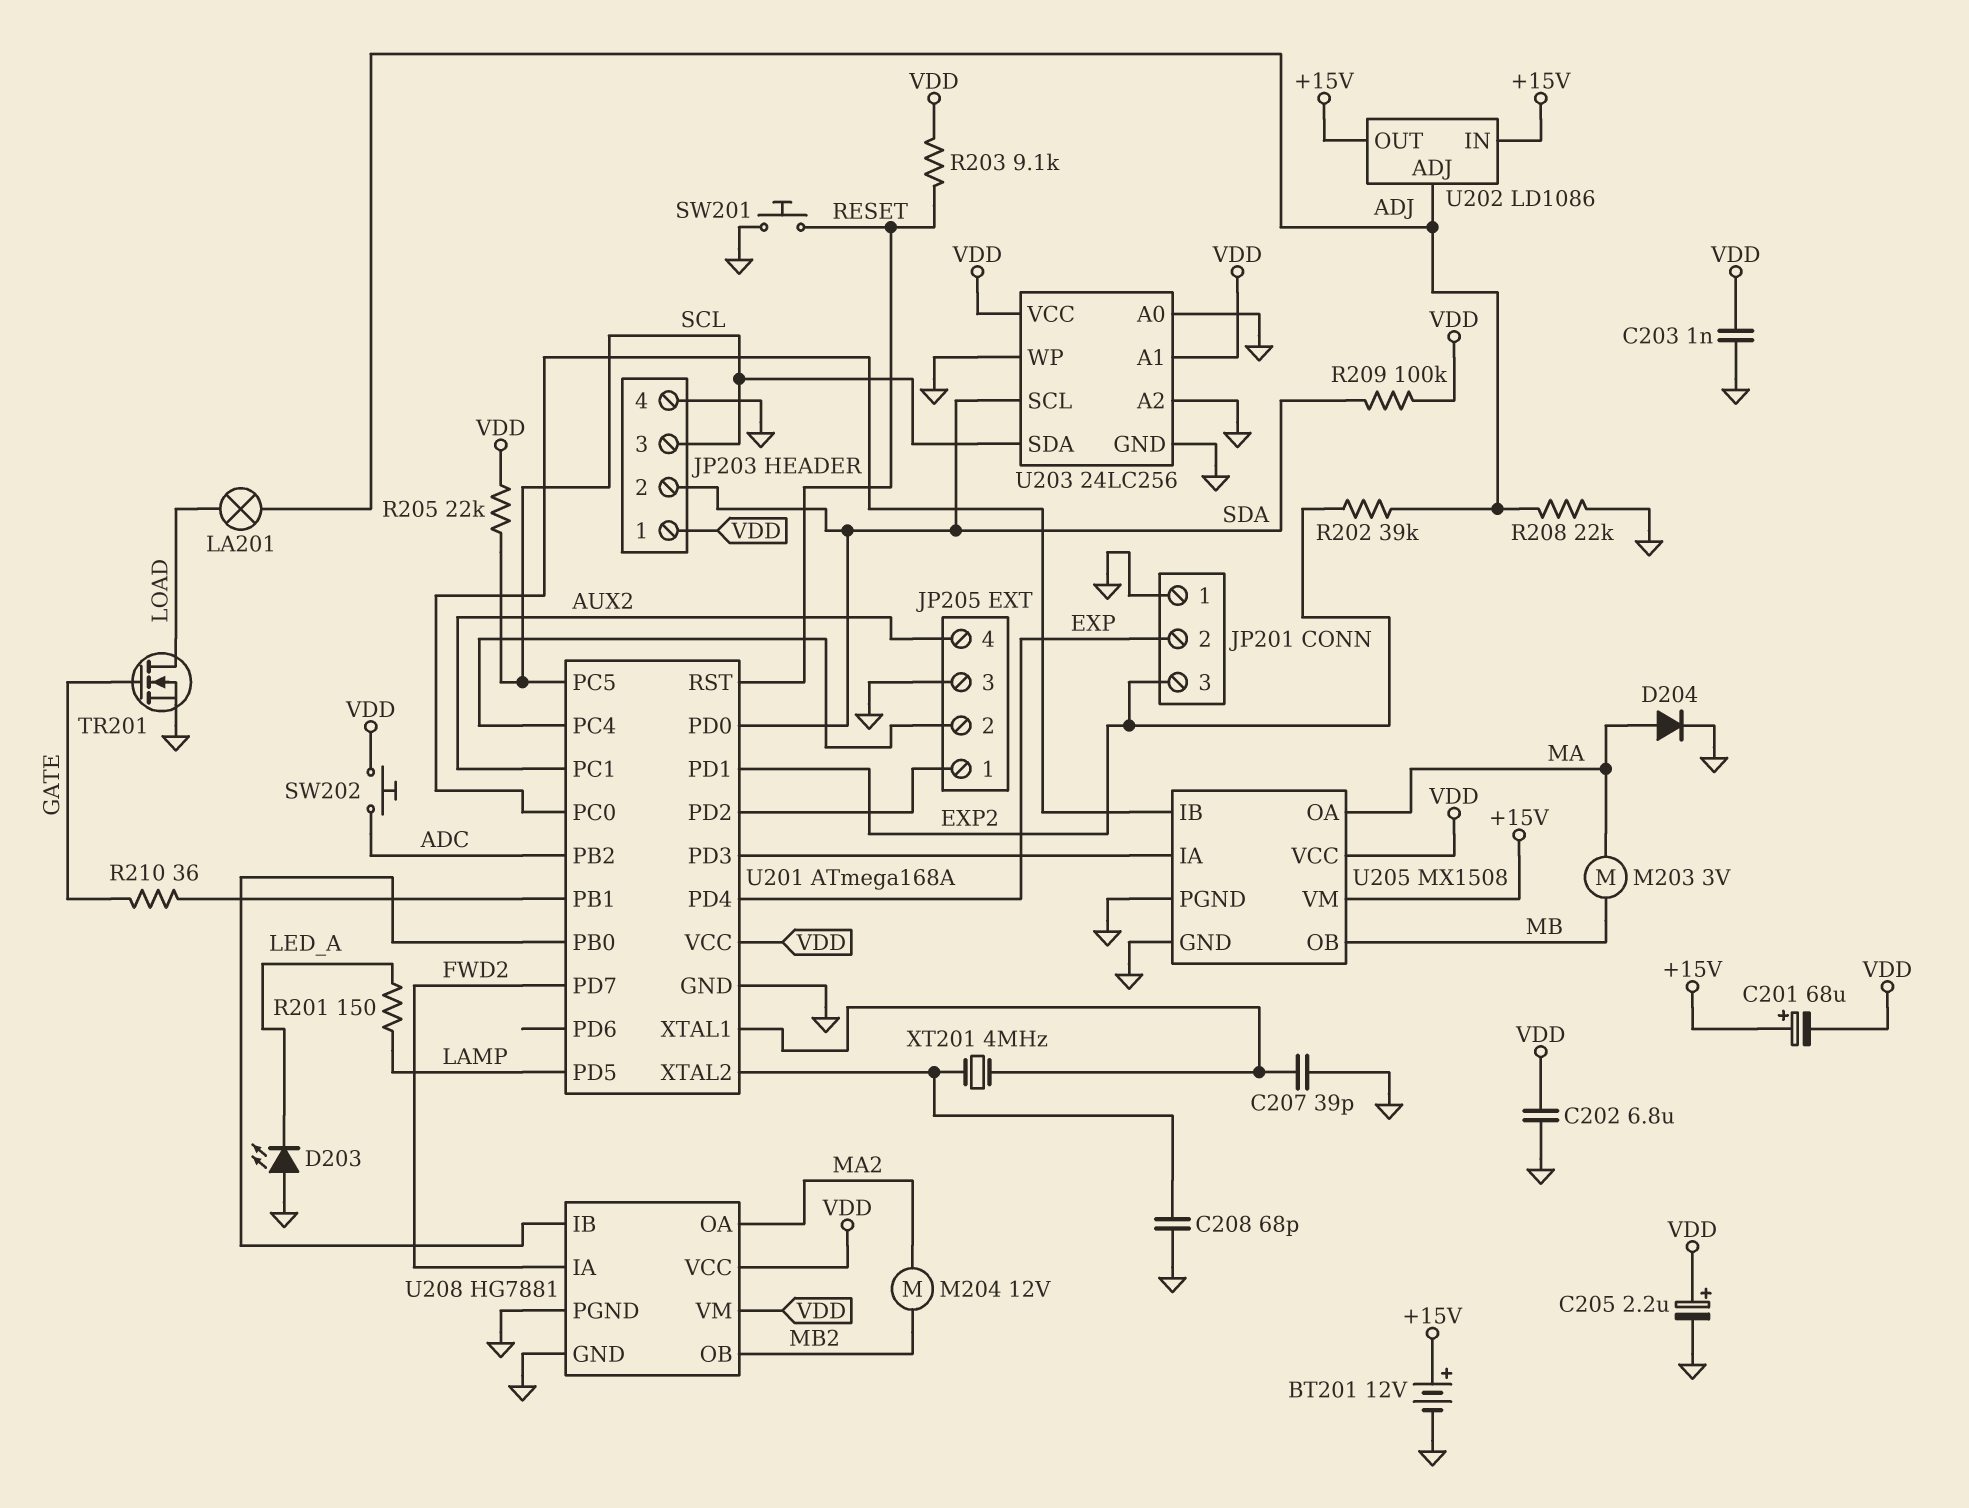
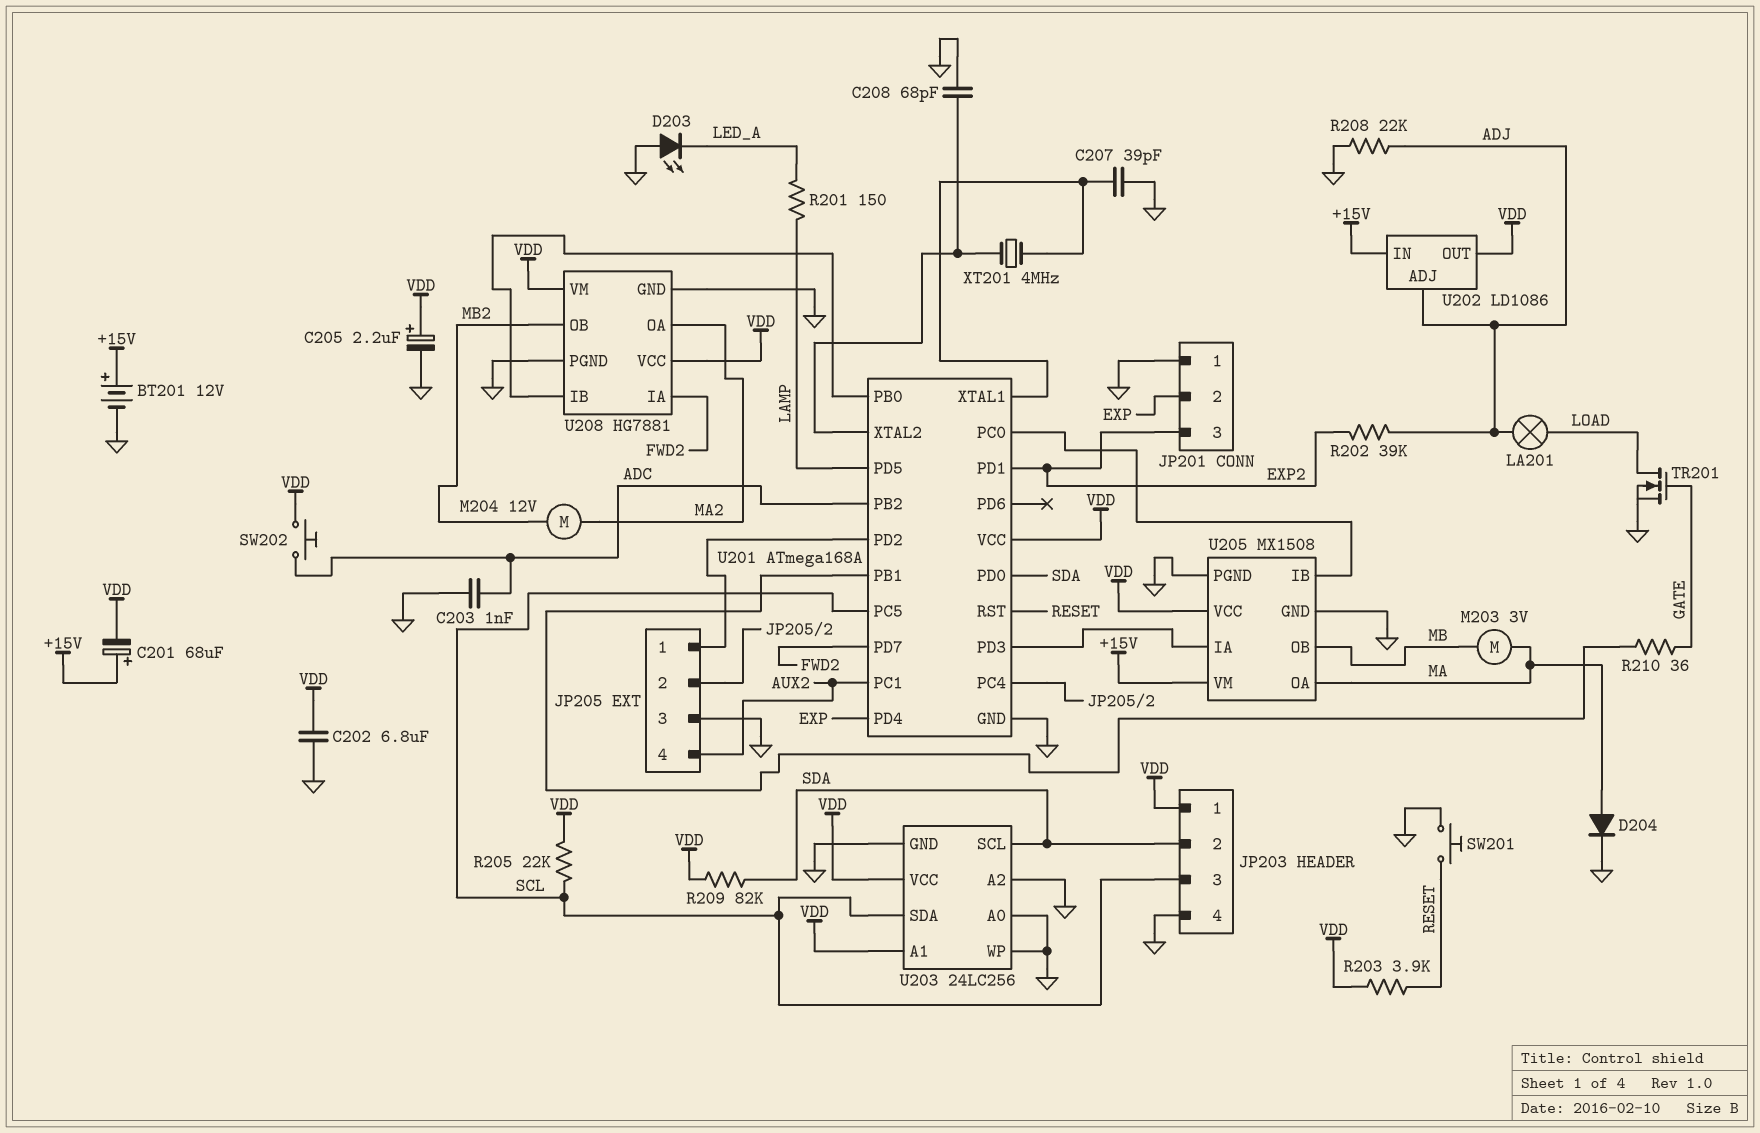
C203: 1nF (GND, VDD) -> 1nF (ADC, GND)
R203: 9.1k (RESET, VDD) -> 3.9k (RESET, VDD)
R209: 100k (SDA, VDD) -> 82k (SDA, VDD)
U202 pin OUT: +15V -> VDD

